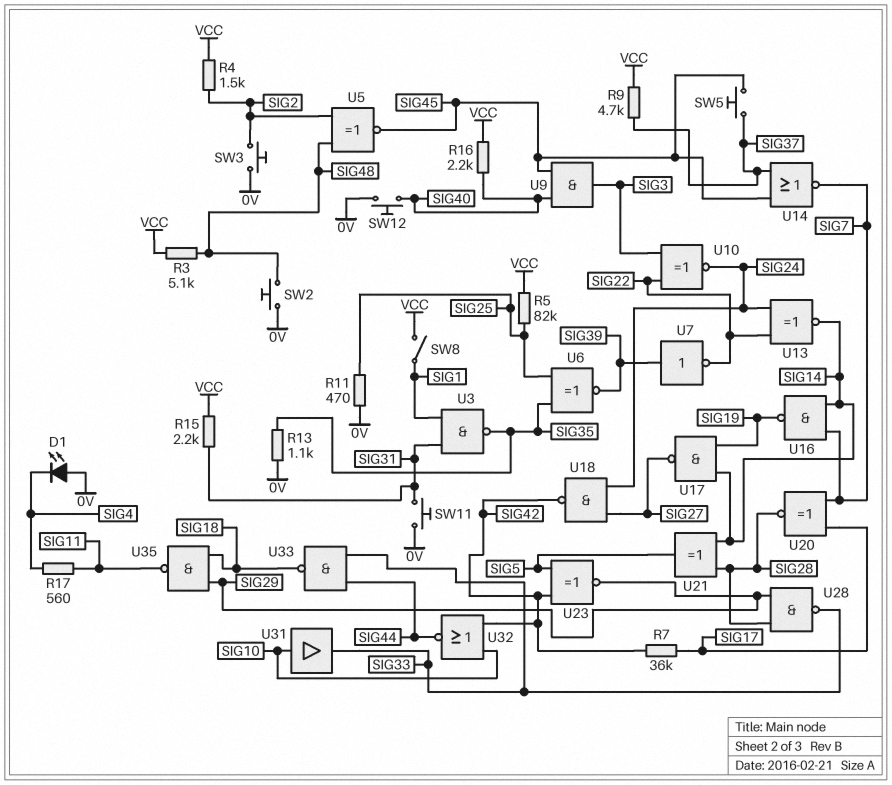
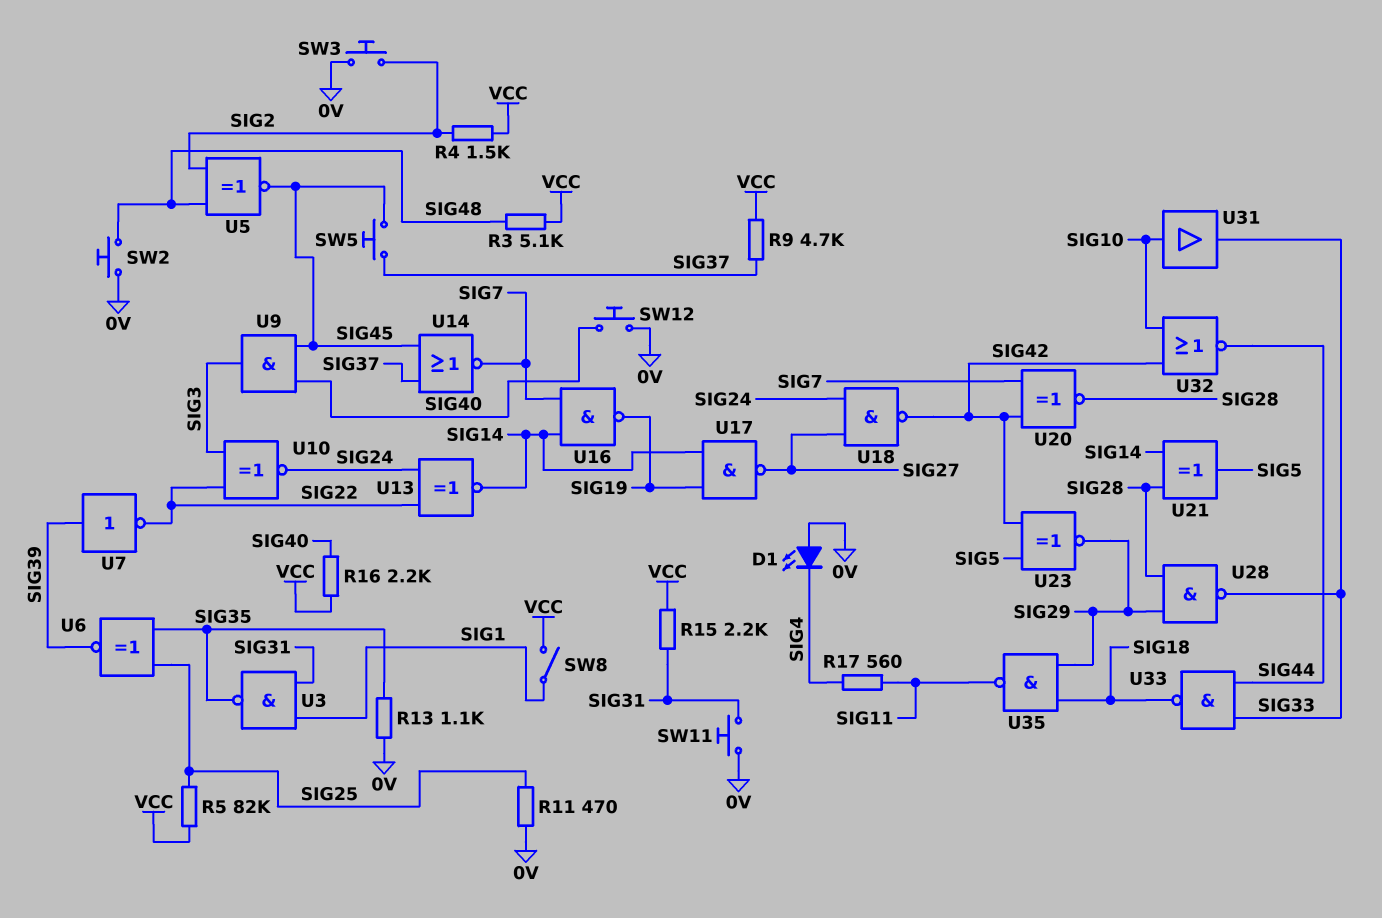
R7: 36k (SIG17, SIG42) -> none
U20: XNOR (in SIG7, in SIG17, out SIG28) -> XNOR (in SIG7, in SIG42, out SIG28)

